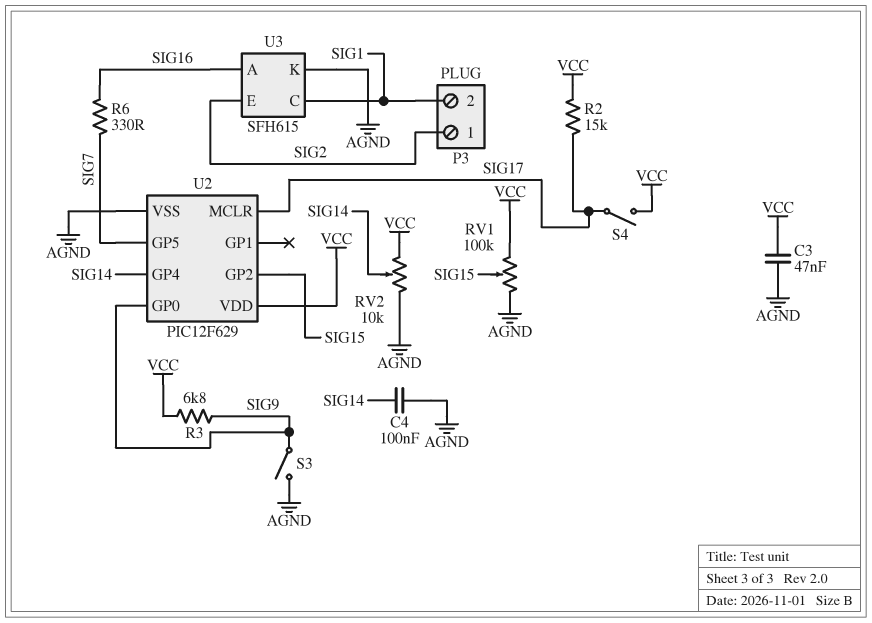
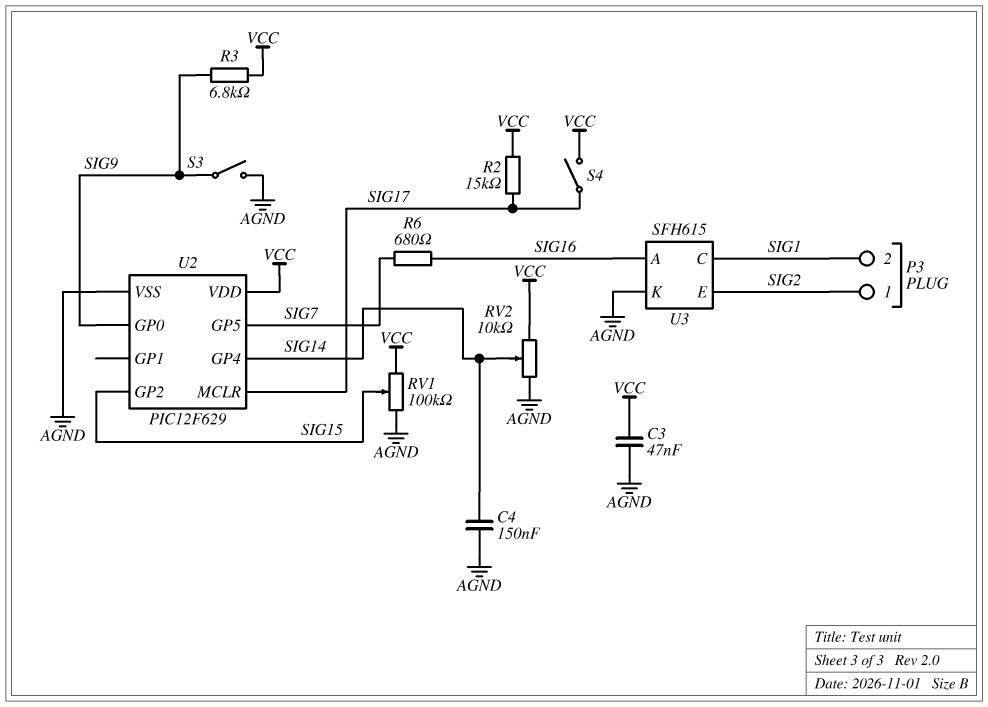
C4: 100nF (AGND, SIG14) -> 150nF (AGND, SIG14)
R6: 330 (SIG7, SIG16) -> 680 (SIG7, SIG16)

